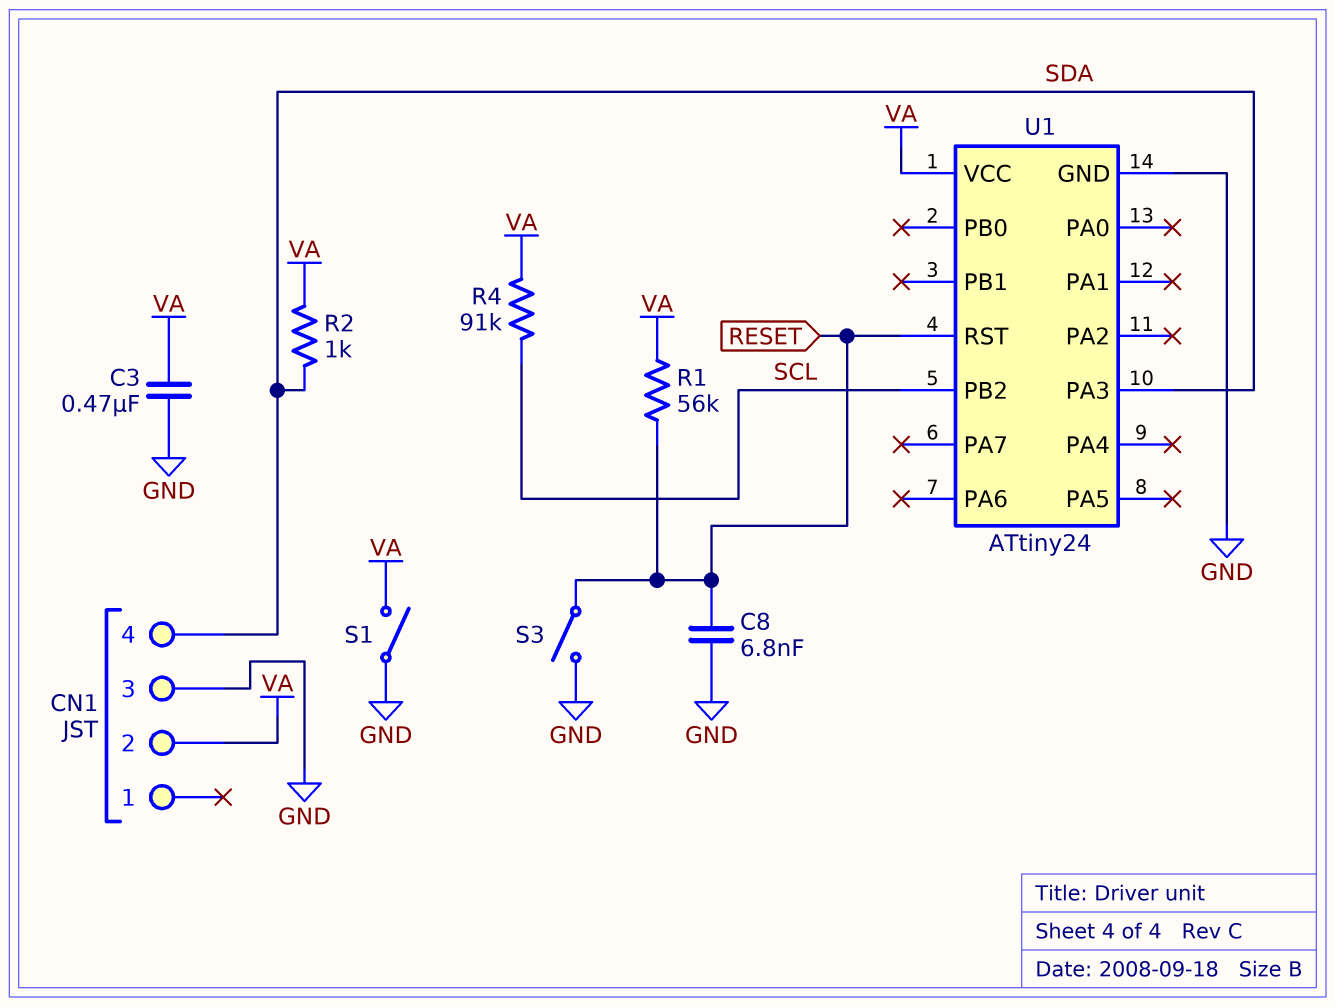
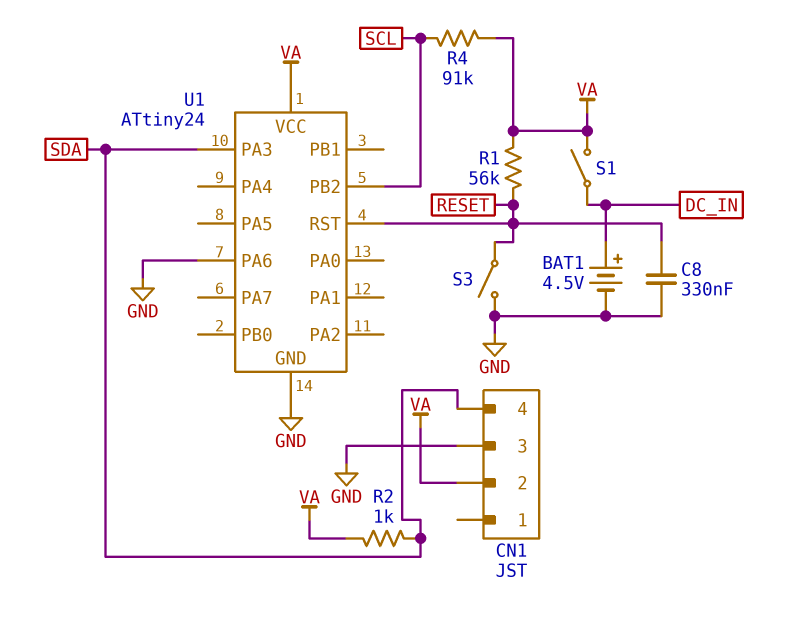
BAT1: none -> 4.5V (plus DC_IN, minus GND)
C3: 470nF (GND, VA) -> none
C8: 6.8nF (GND, RESET) -> 330nF (GND, RESET)
S1: switch (GND, VA) -> switch (DC_IN, VA)
U1 pin PA6: none -> GND

